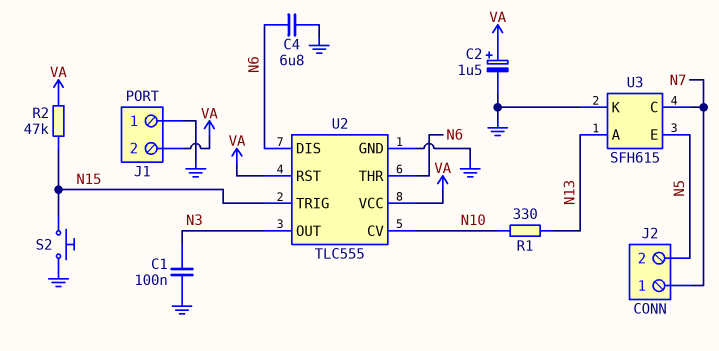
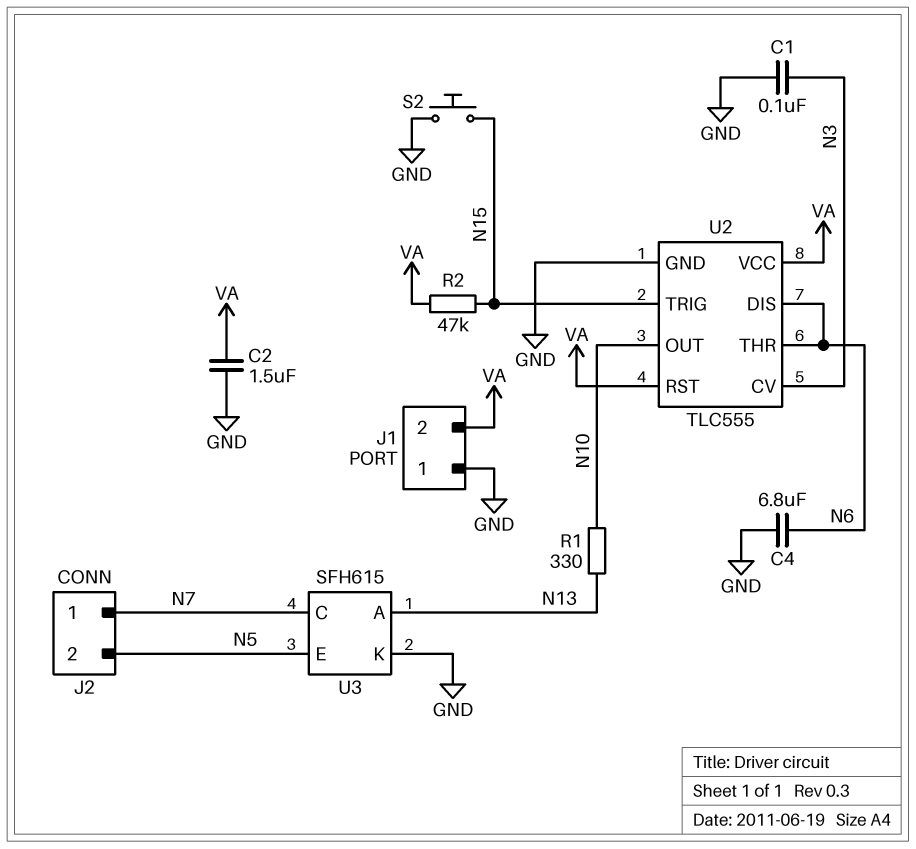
C2: 1.5uF (plus VA, minus GND) -> 1.5uF (GND, VA)
U2 pin CV: N10 -> N3
U2 pin OUT: N3 -> N10

